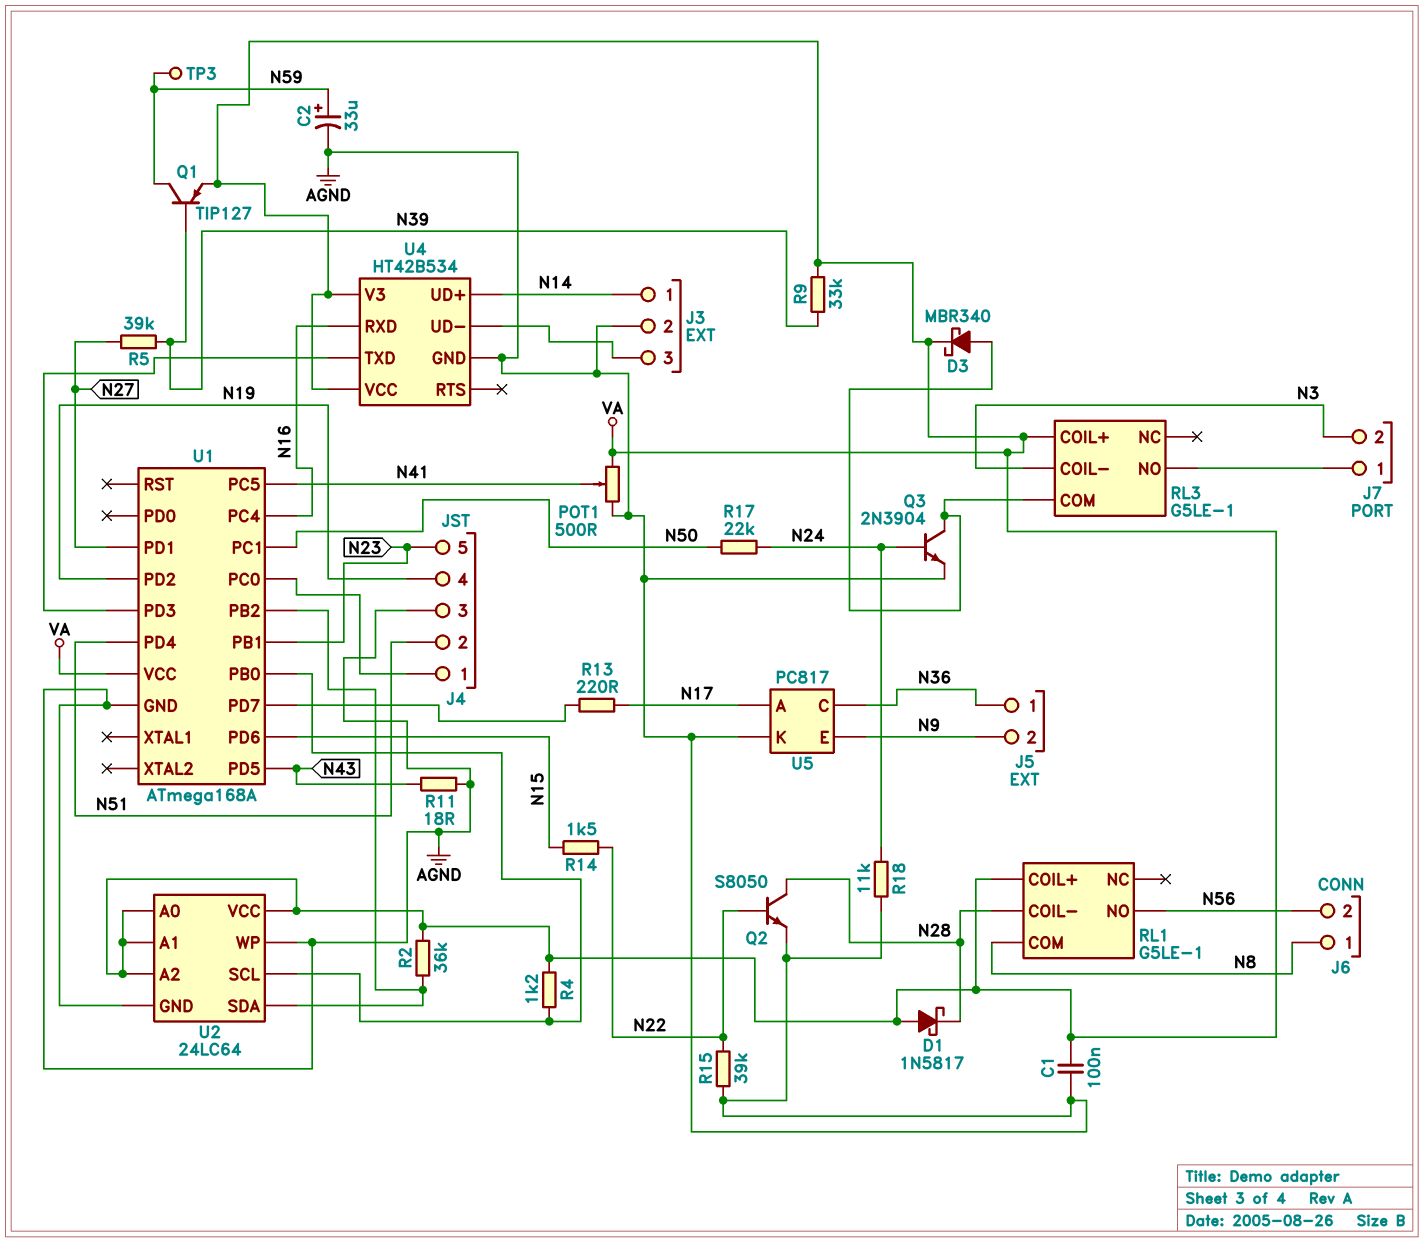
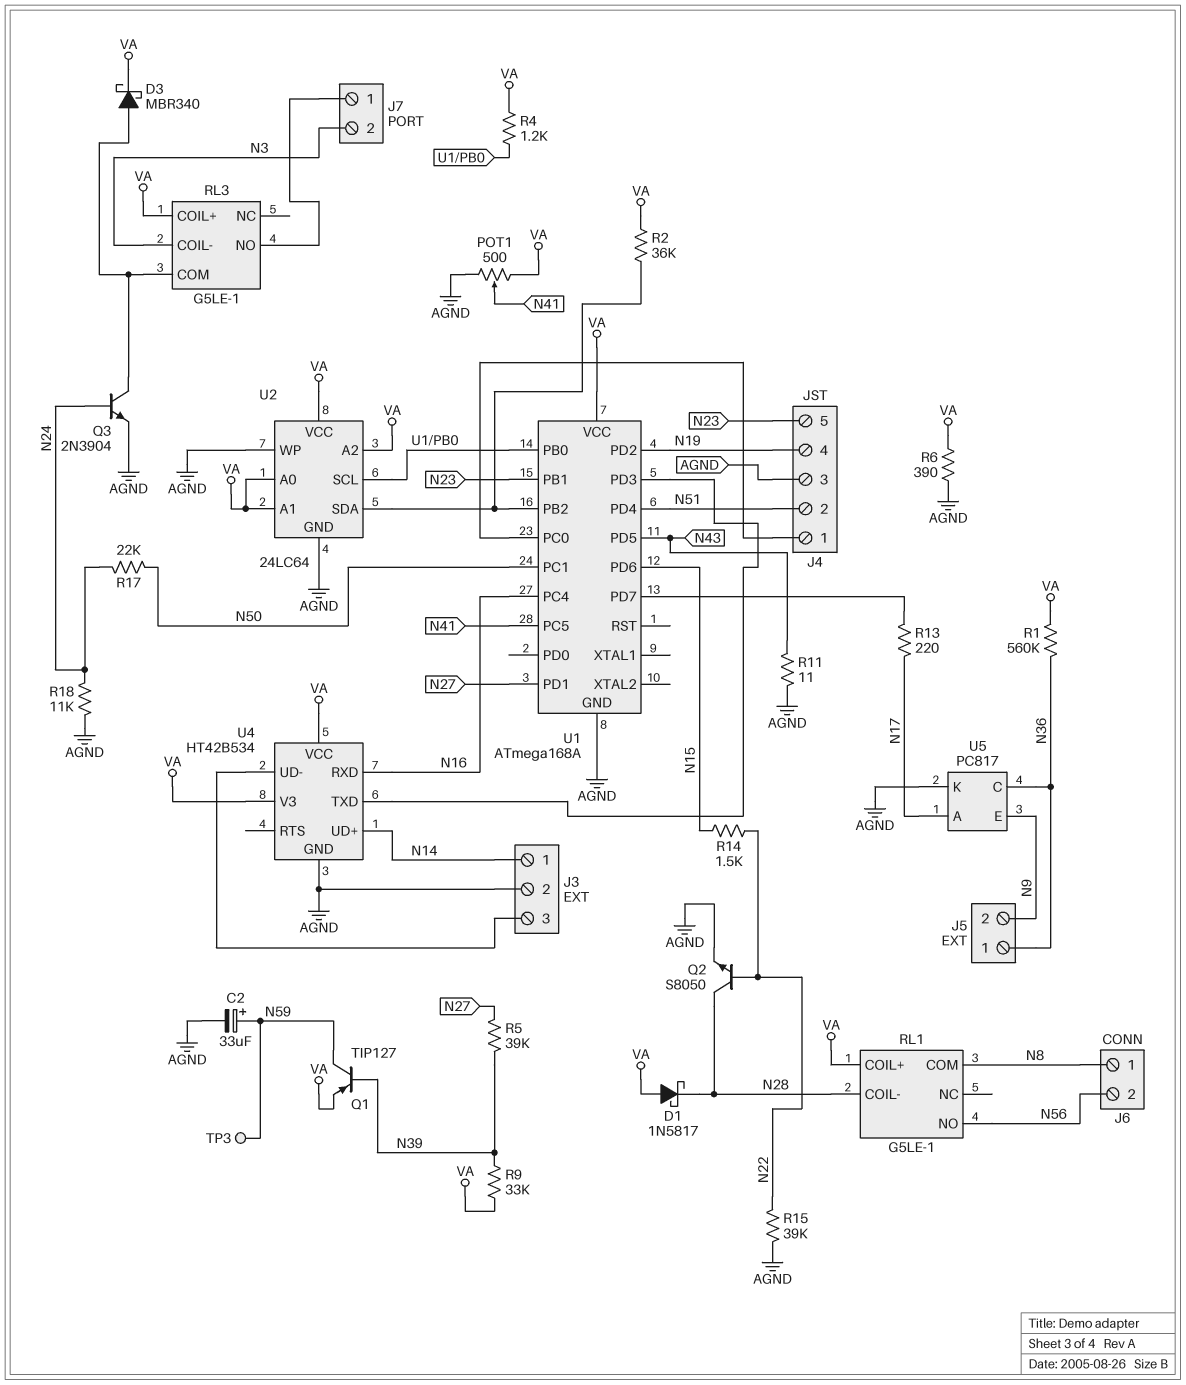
C1: 100nF (AGND, VA) -> none
R1: none -> 560k (N36, VA)
R6: none -> 390 (AGND, VA)
R11: 18 (AGND, N43) -> 11 (AGND, N43)

